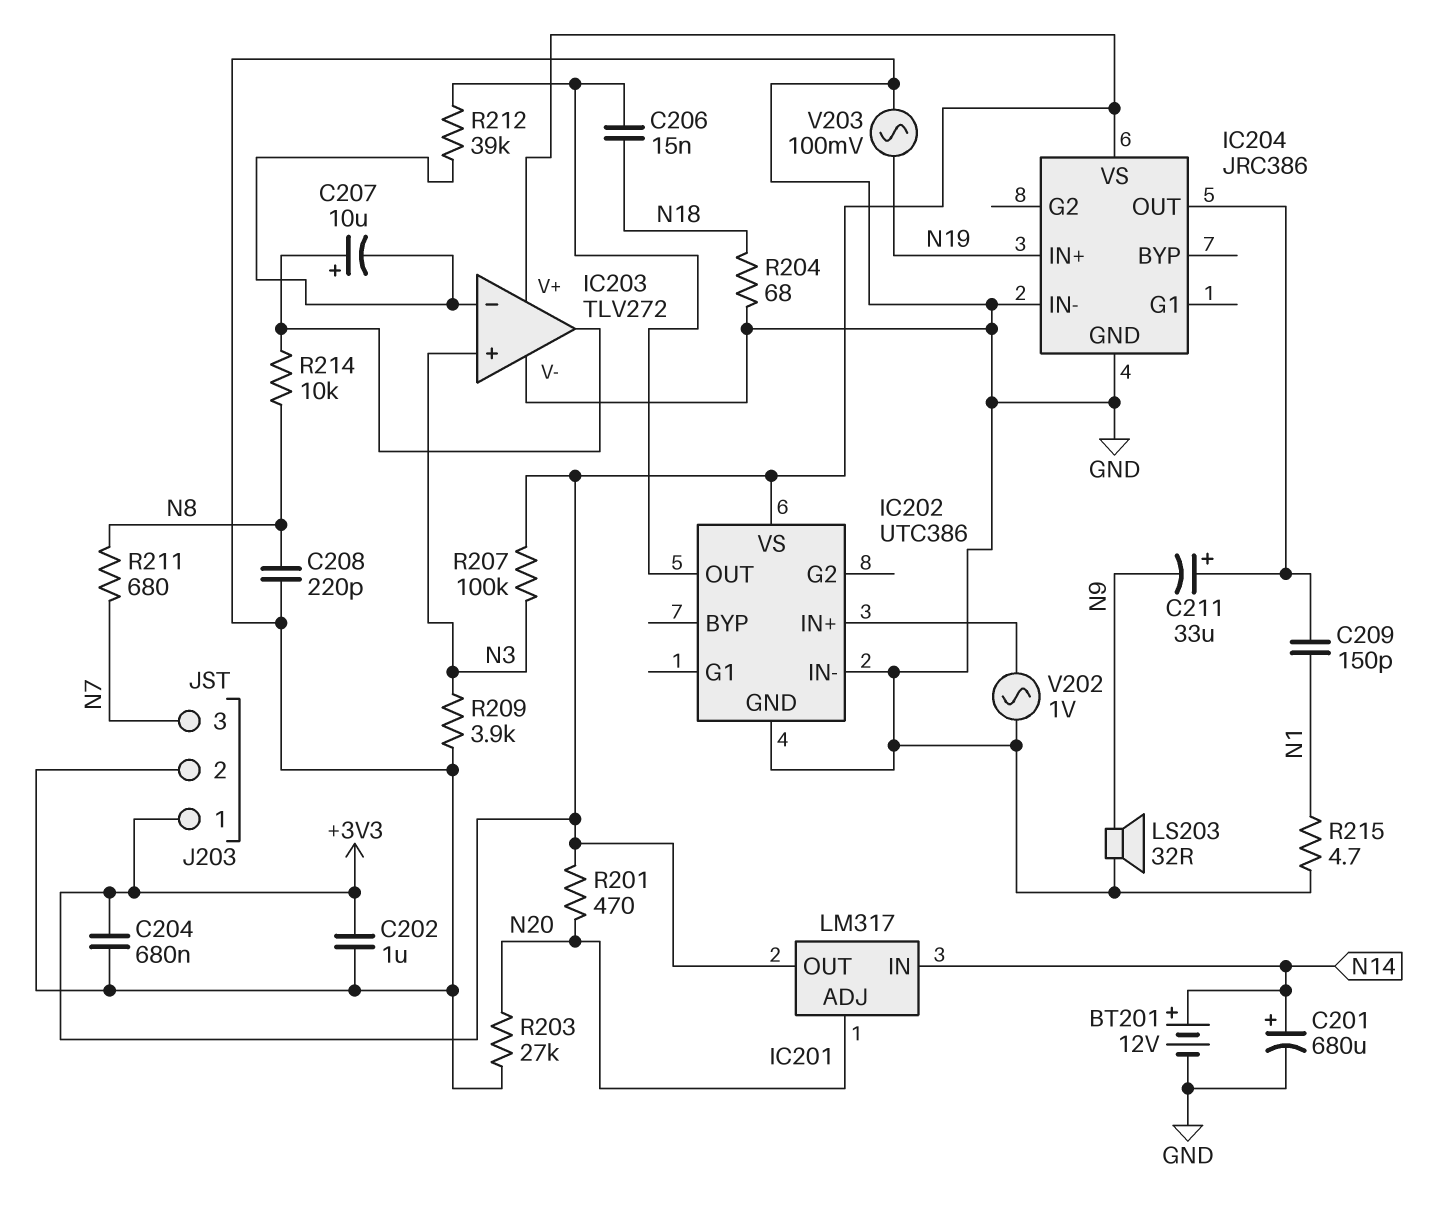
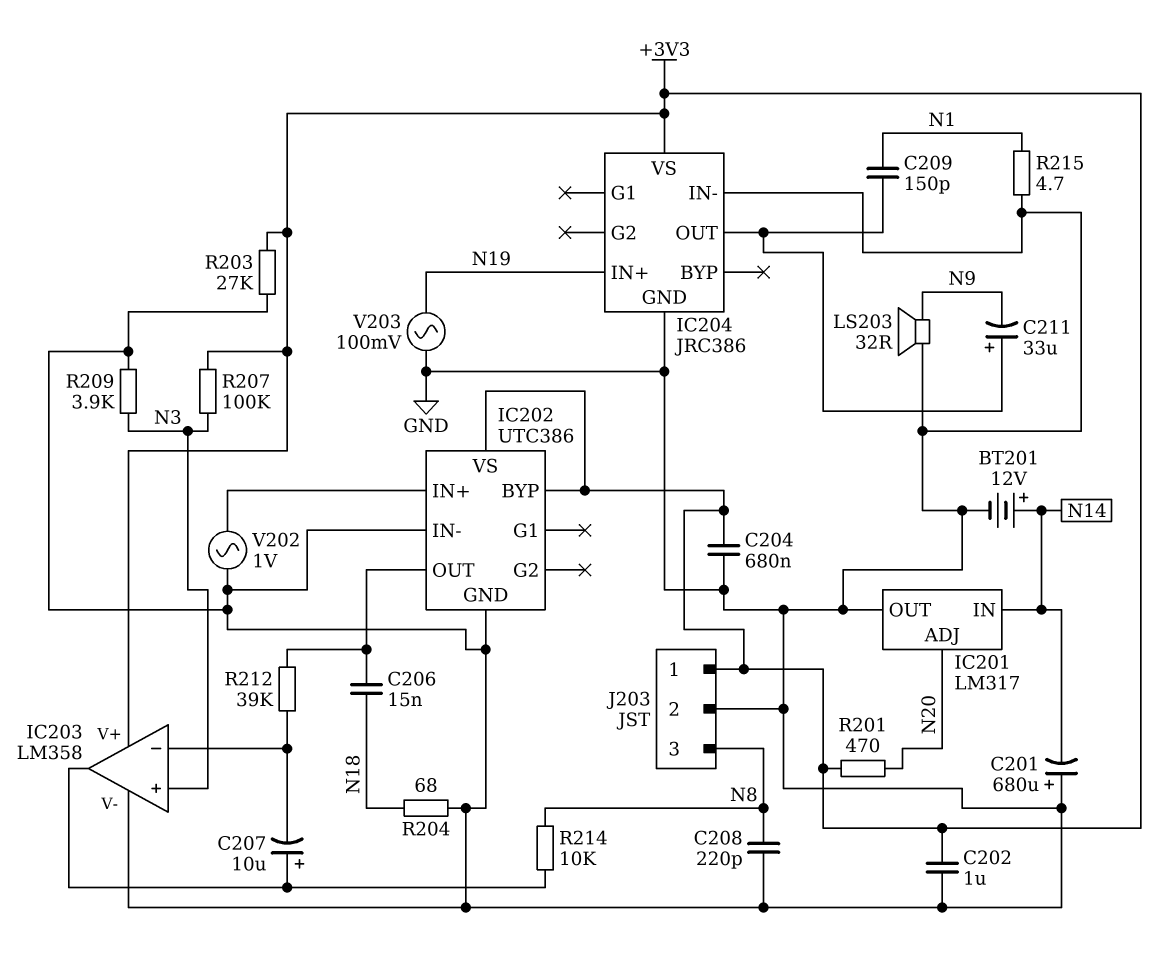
C201: 680uF (plus N14, minus GND) -> 680uF (plus GND, minus N14)
IC201 pin OUT: +3V3 -> GND
IC202 pin BYP: none -> +3V3
IC203: TLV272 -> LM358
J203 pin 3: N7 -> N8
R203: 27k (GND, N20) -> 27k (+3V3, GND)
R211: 680 (N7, N8) -> none

